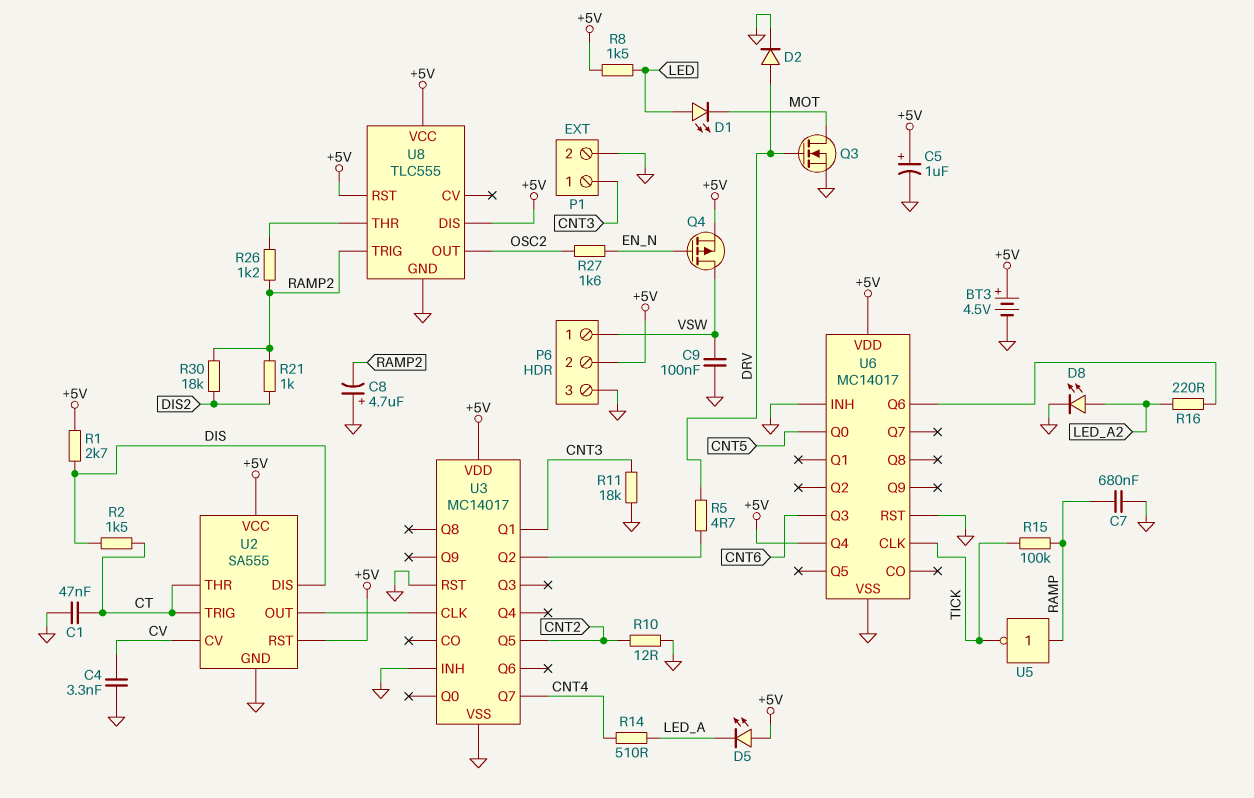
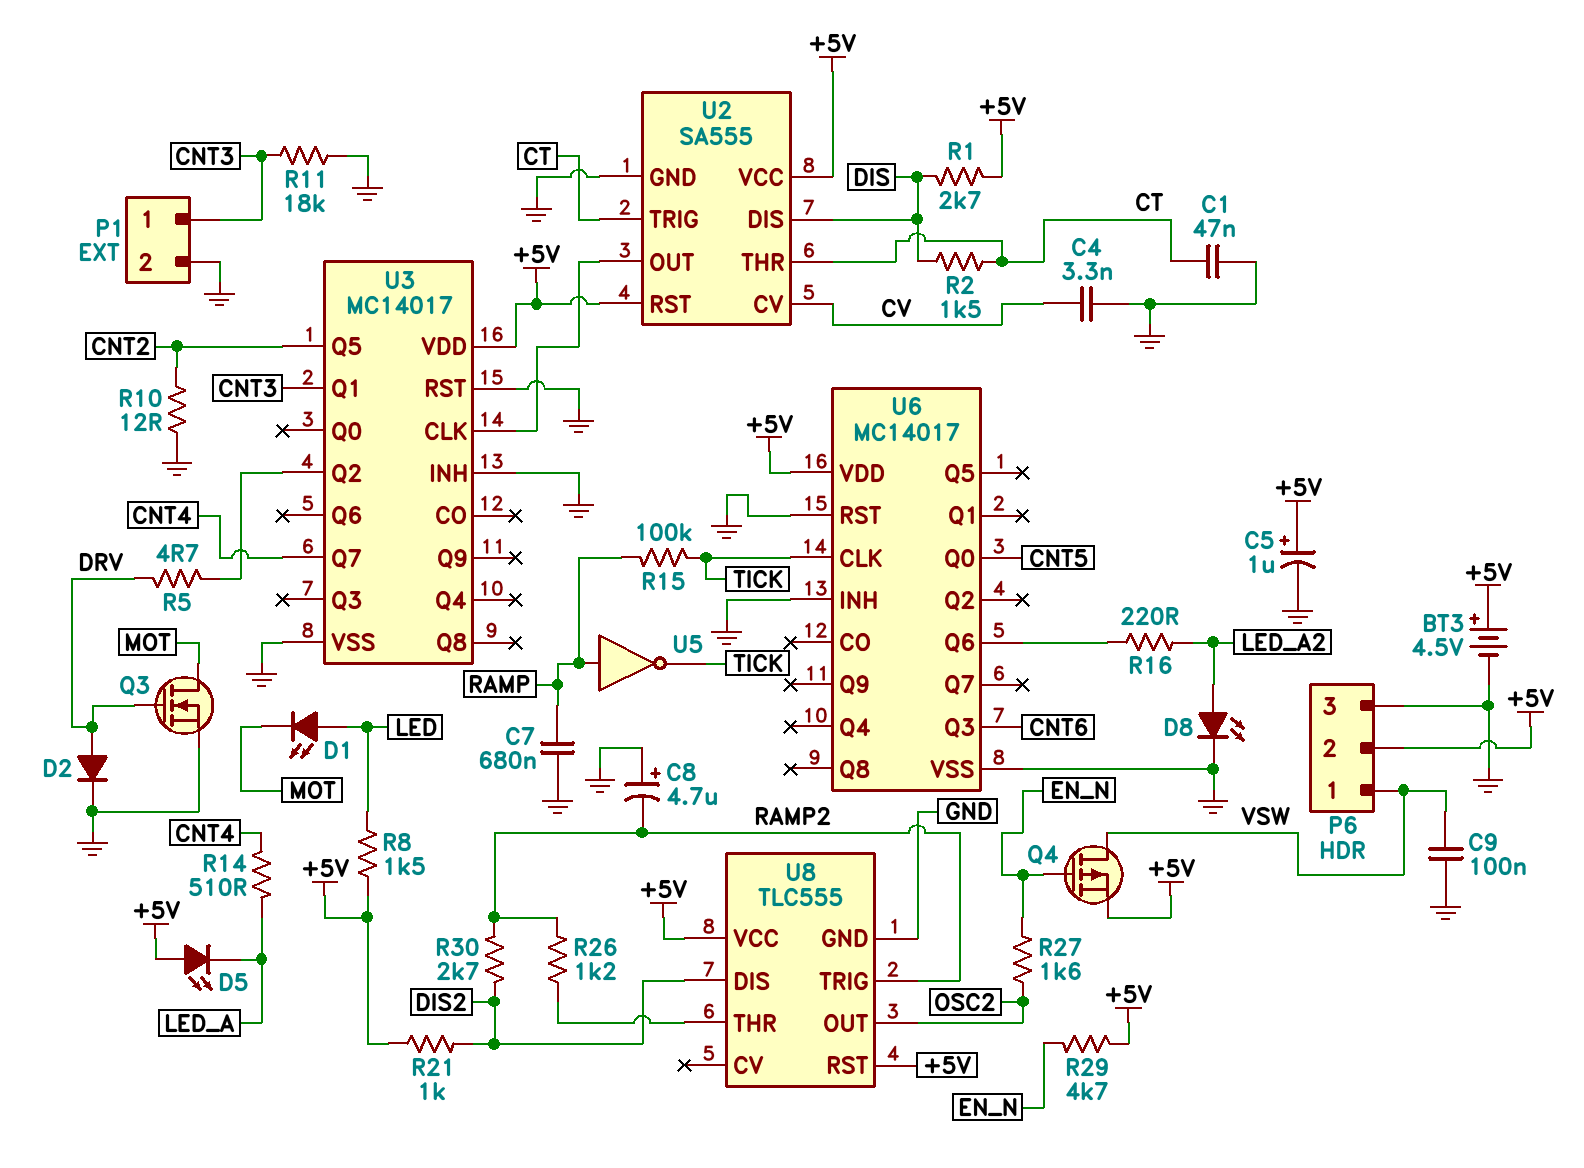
R21: 1k (DIS2, RAMP2) -> 1k (+5V, DIS2)
R29: none -> 4.7k (+5V, EN_N)
R30: 18k (DIS2, RAMP2) -> 2.7k (DIS2, RAMP2)
U6 pin Q4: +5V -> none
U8 pin DIS: +5V -> DIS2

